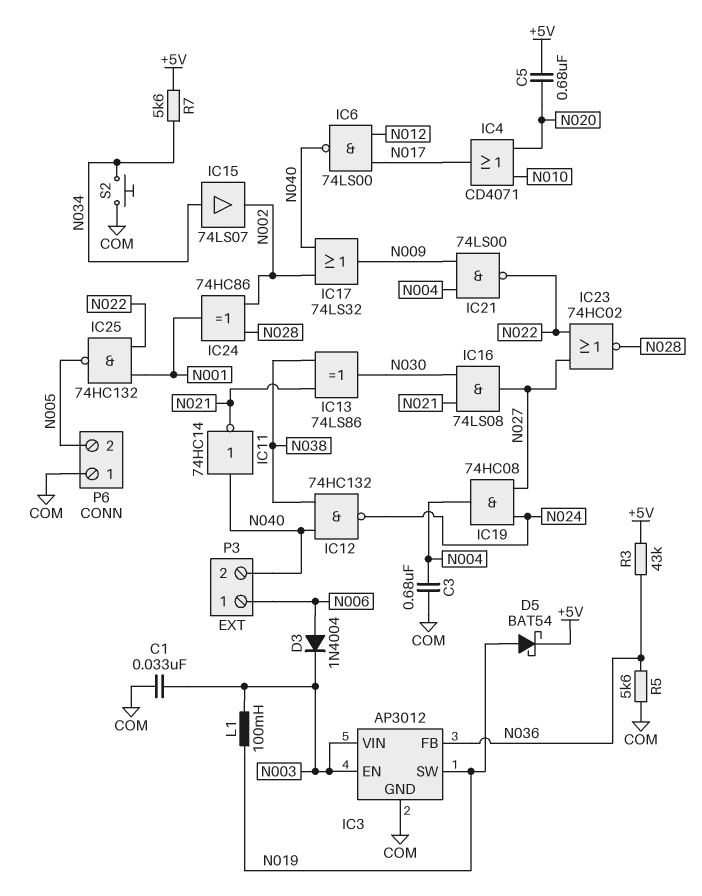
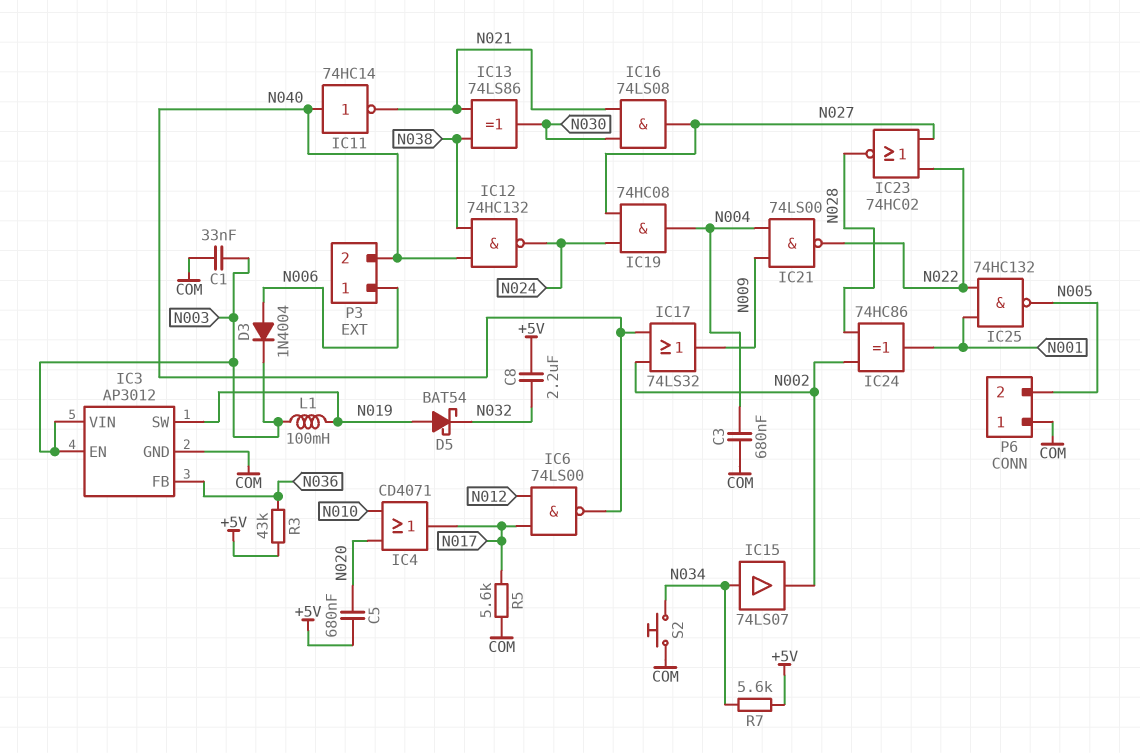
C8: none -> 2.2uF (+5V, N032)
D5: schottky BAT54 (A N019, K +5V) -> schottky BAT54 (A N019, K N032)
R5: 5.6k (COM, N036) -> 5.6k (COM, N017)

